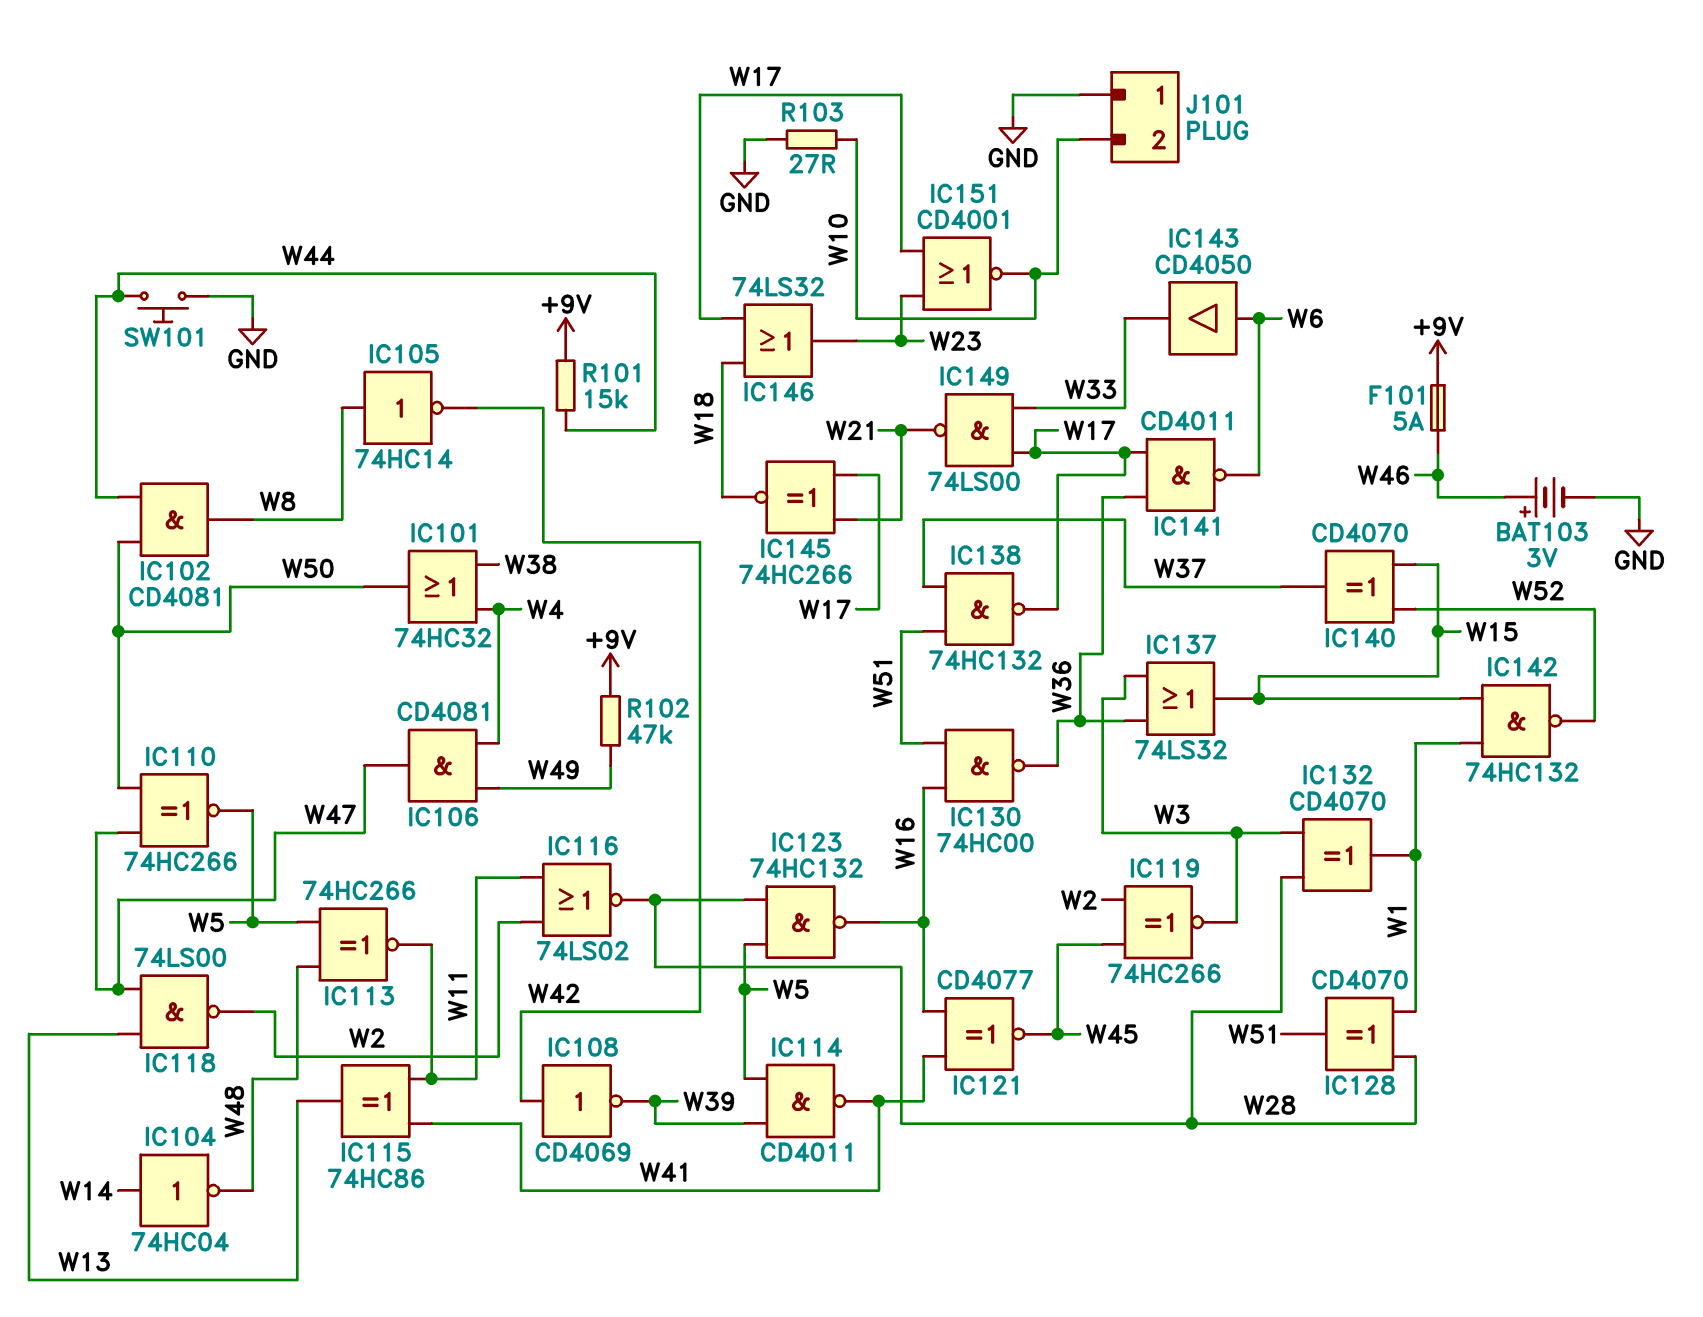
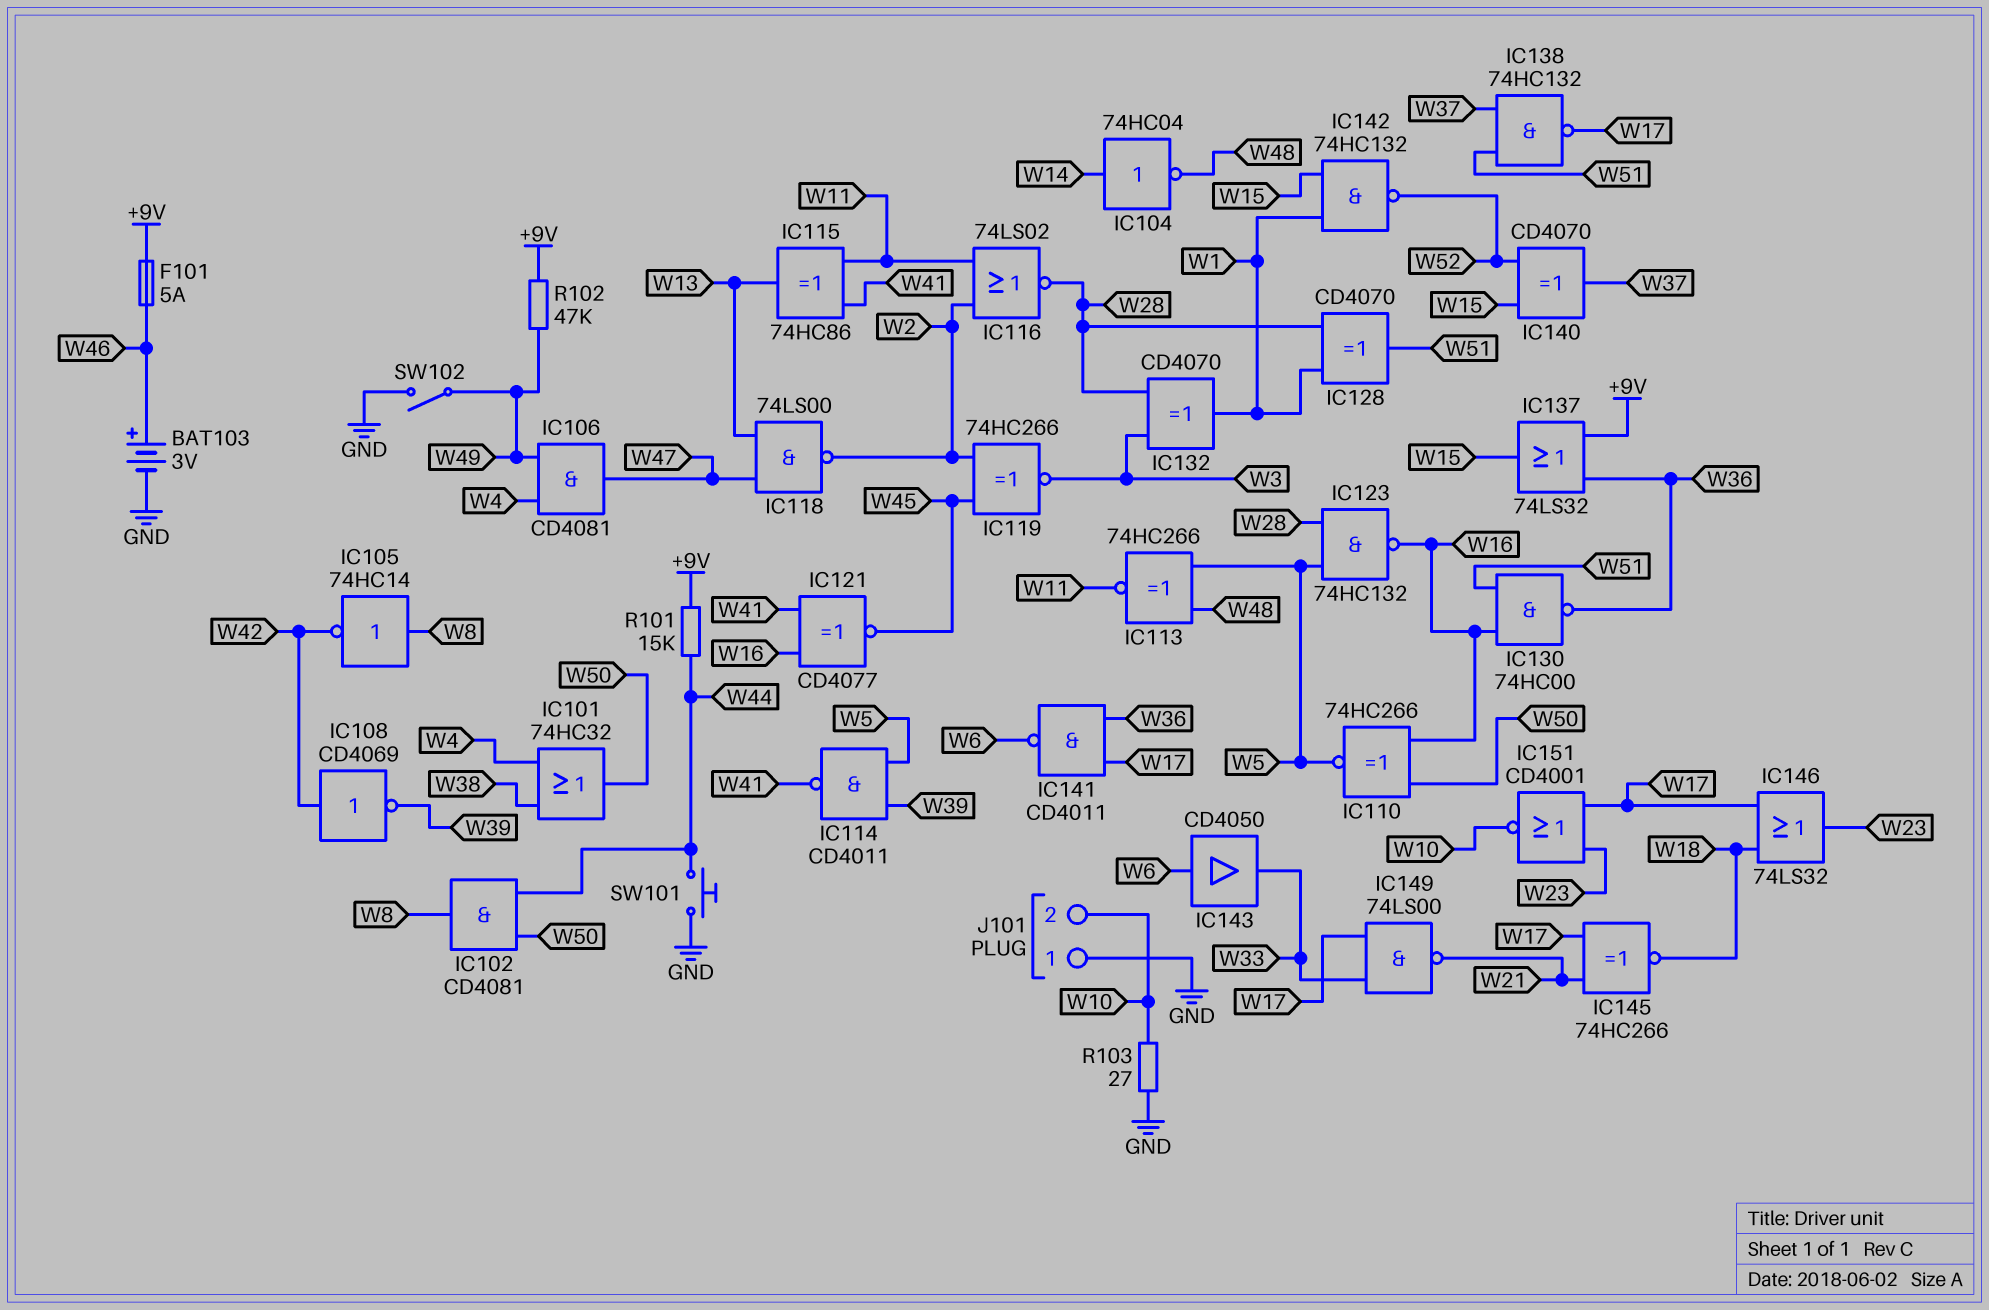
IC110: XNOR 74HC266 (in W47, in W50, out W5) -> XNOR 74HC266 (in W16, in W50, out W5)
IC137: OR 74LS32 (in W3, in W36, out W15) -> OR 74LS32 (in +9V, in W36, out W15)
SW102: none -> switch (GND, W49)

